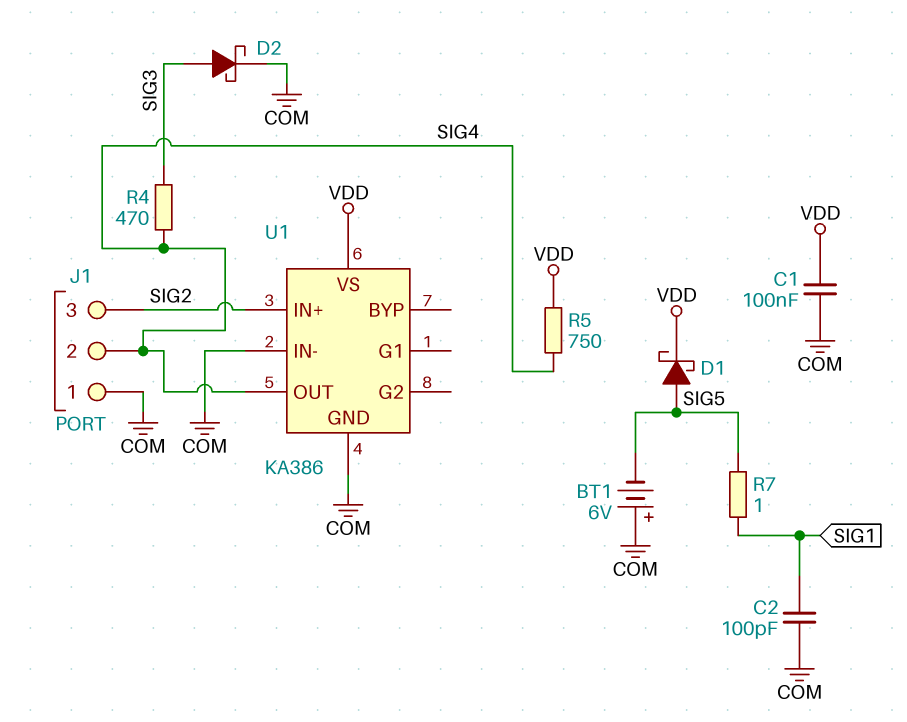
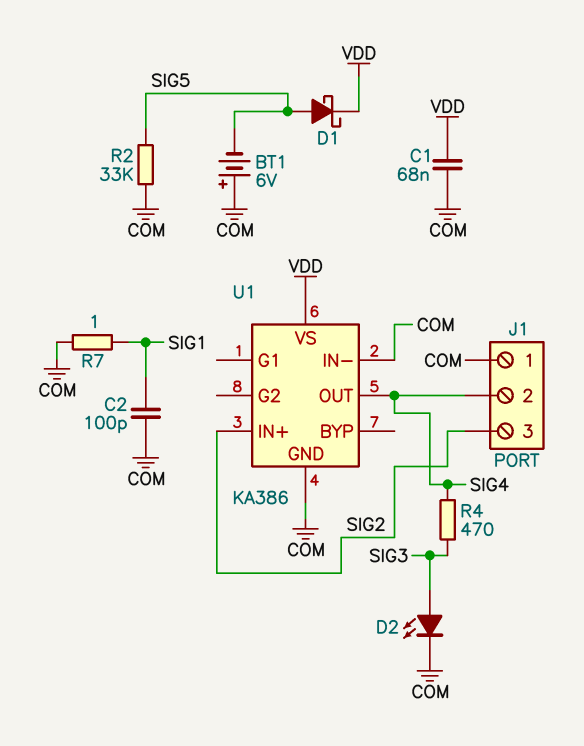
C1: 100nF (COM, VDD) -> 68nF (COM, VDD)
D2: schottky (A SIG3, K COM) -> LED (A SIG3, K COM)
R2: none -> 33k (COM, SIG5)
R5: 750 (SIG4, VDD) -> none
R7: 1 (SIG1, SIG5) -> 1 (COM, SIG1)

